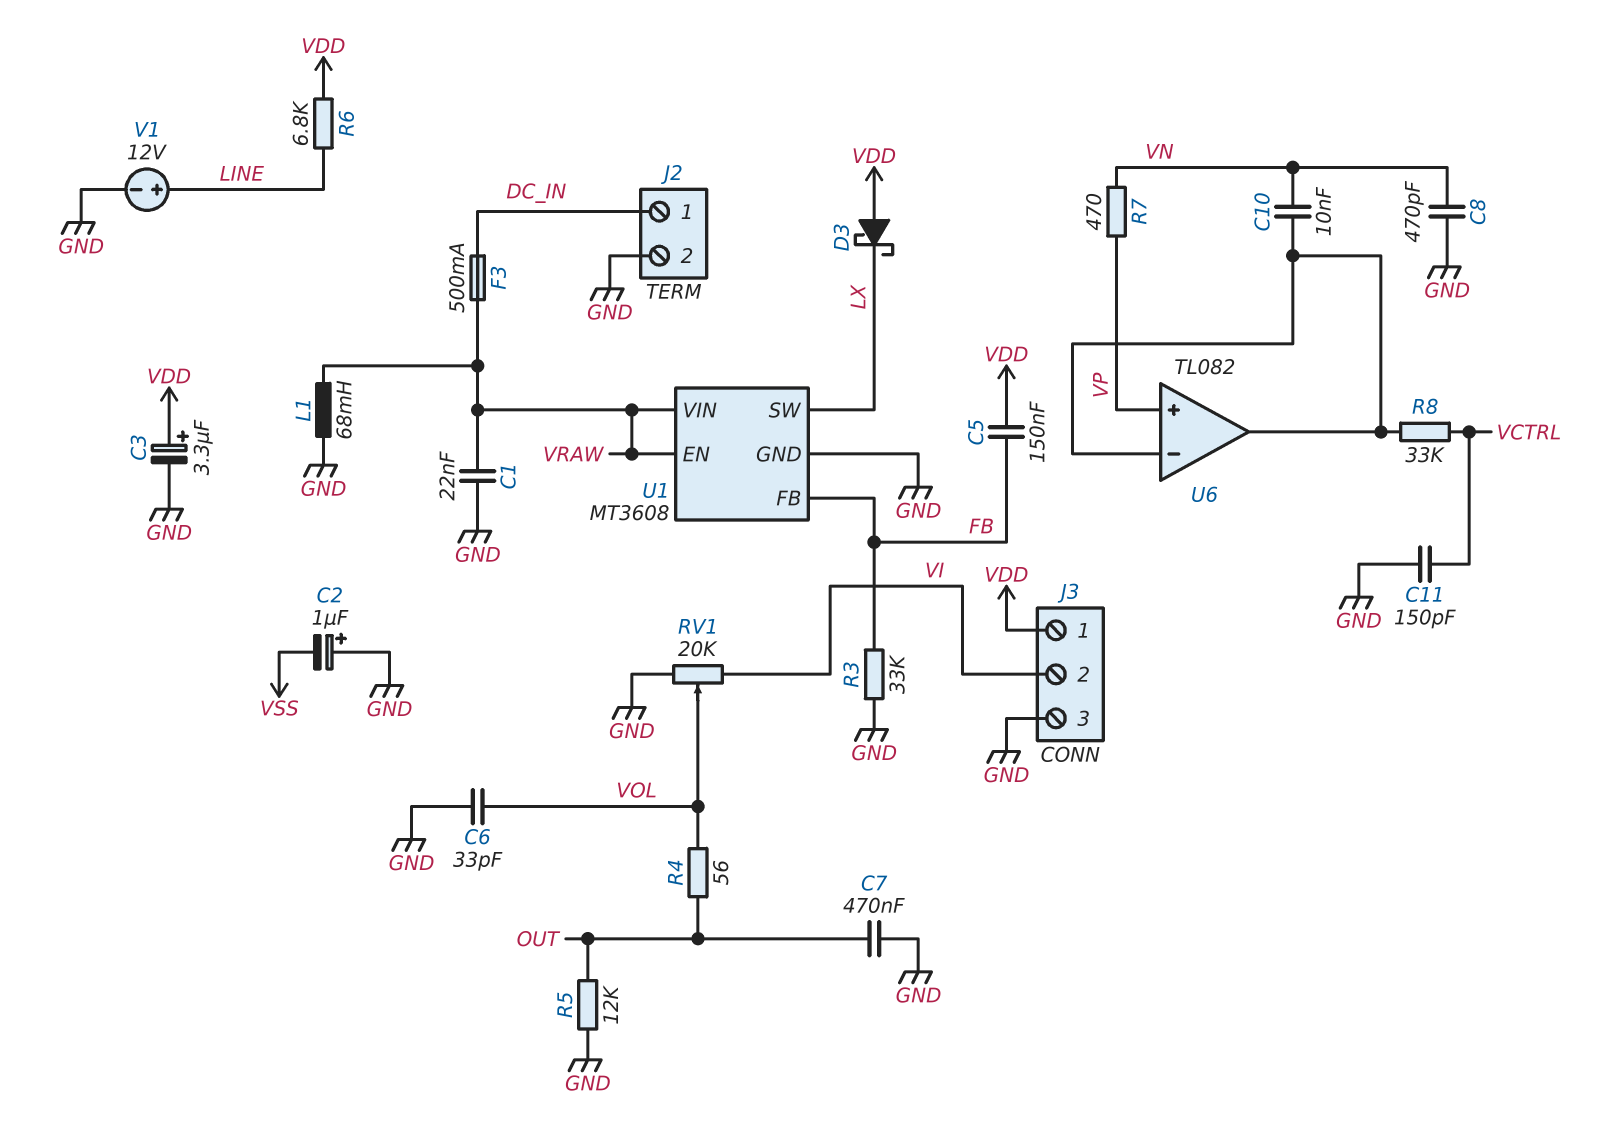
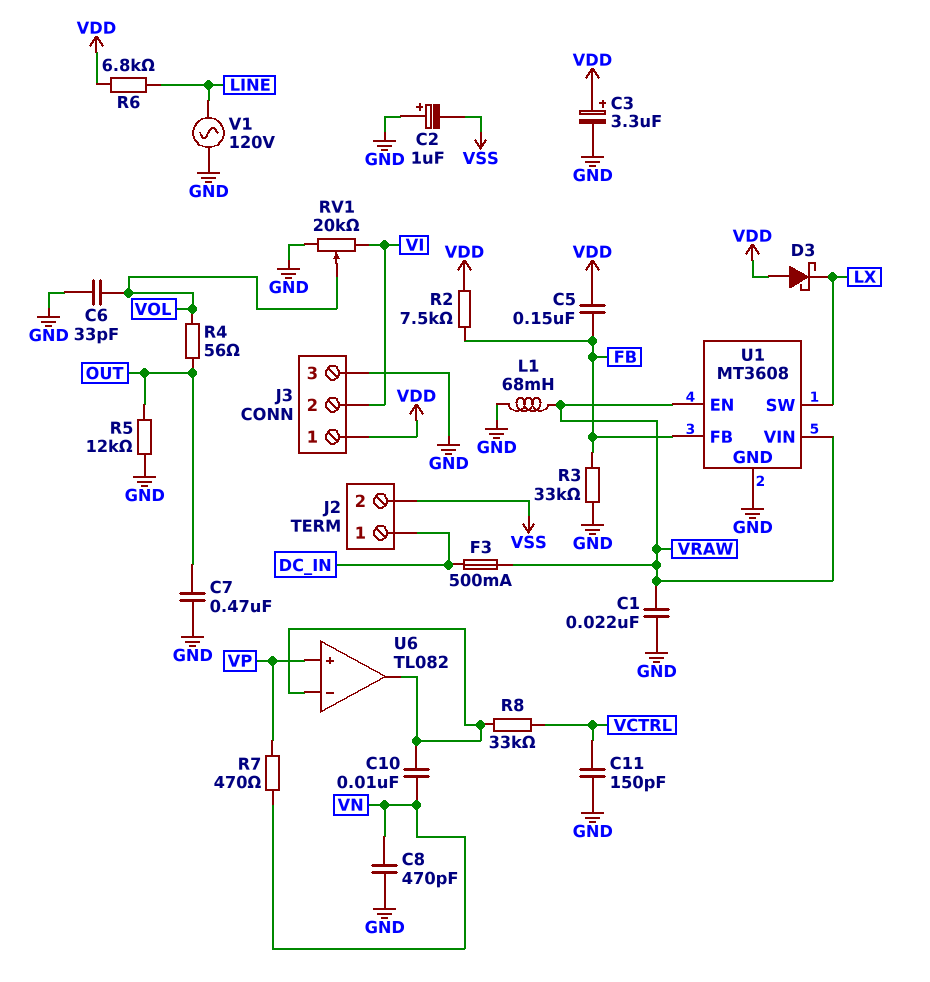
J2 pin 2: GND -> VSS
R2: none -> 7.5k (FB, VDD)
V1: 12V (plus LINE, minus GND) -> AC 120V (GND, LINE)

